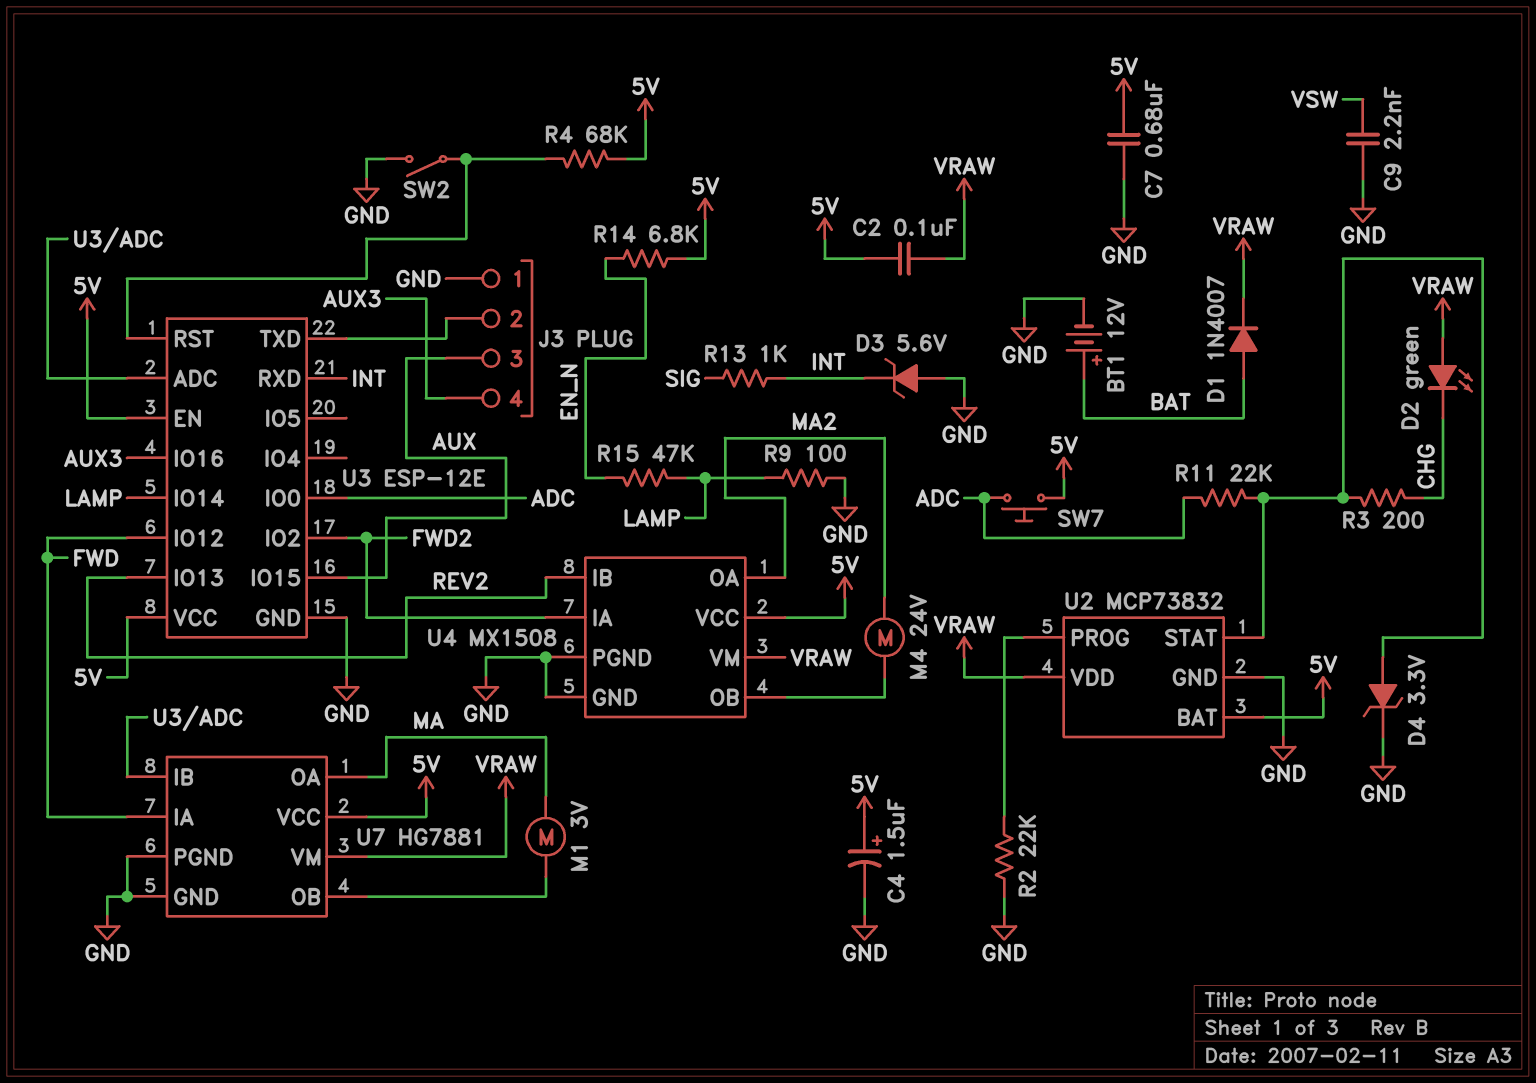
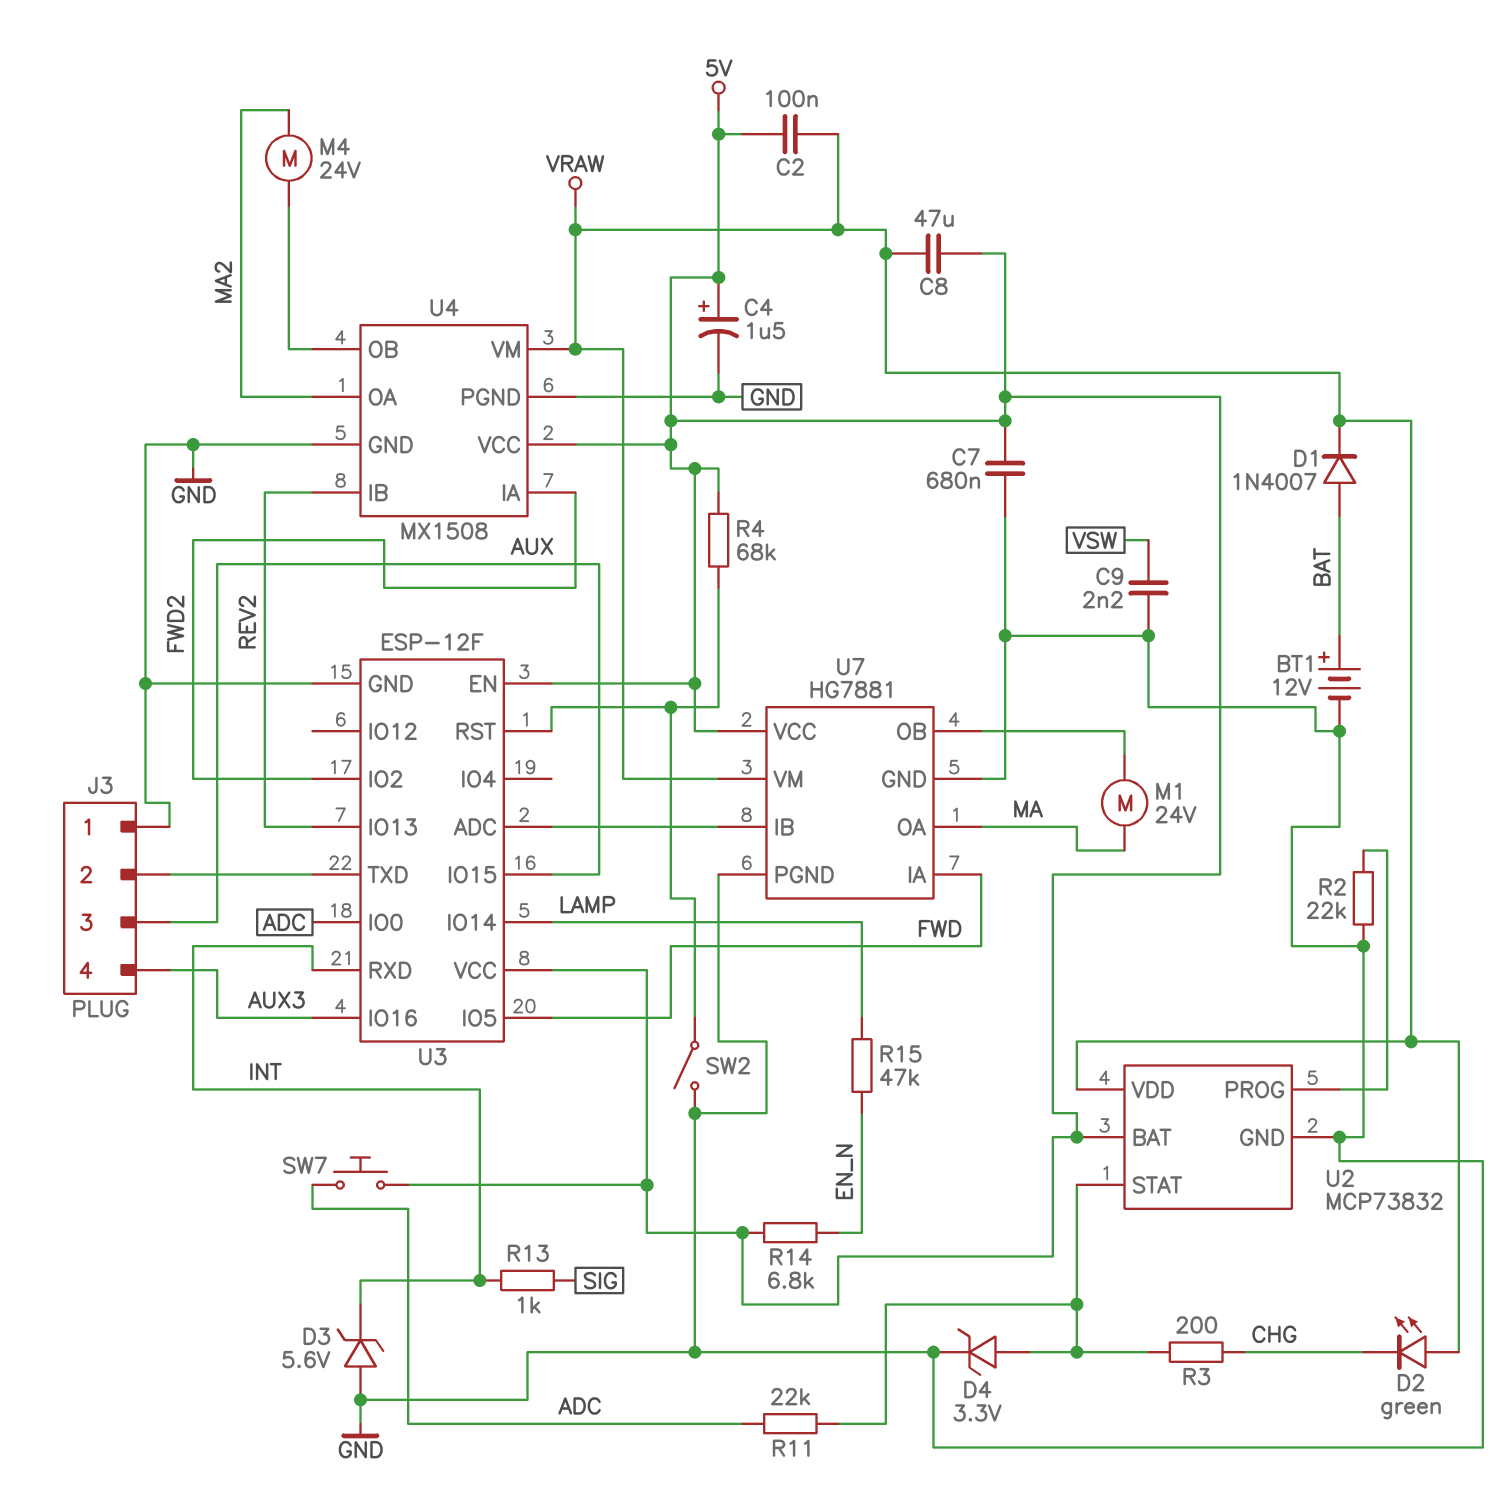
C8: none -> 47uF (5V, VRAW)
M1: motor 3V (MA, U7/OB) -> motor 24V (MA, U7/OB)
R9: 100 (GND, LAMP) -> none
U3: ESP-12E -> ESP-12F
U3 pin IO5: none -> FWD
U3 pin IO12: FWD -> none

